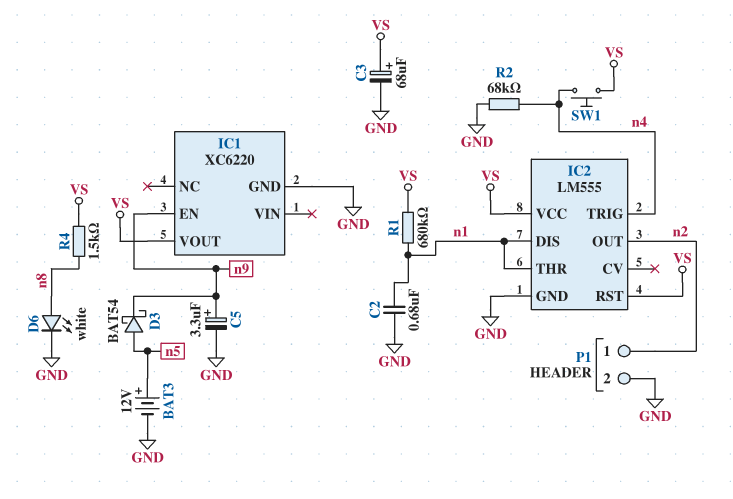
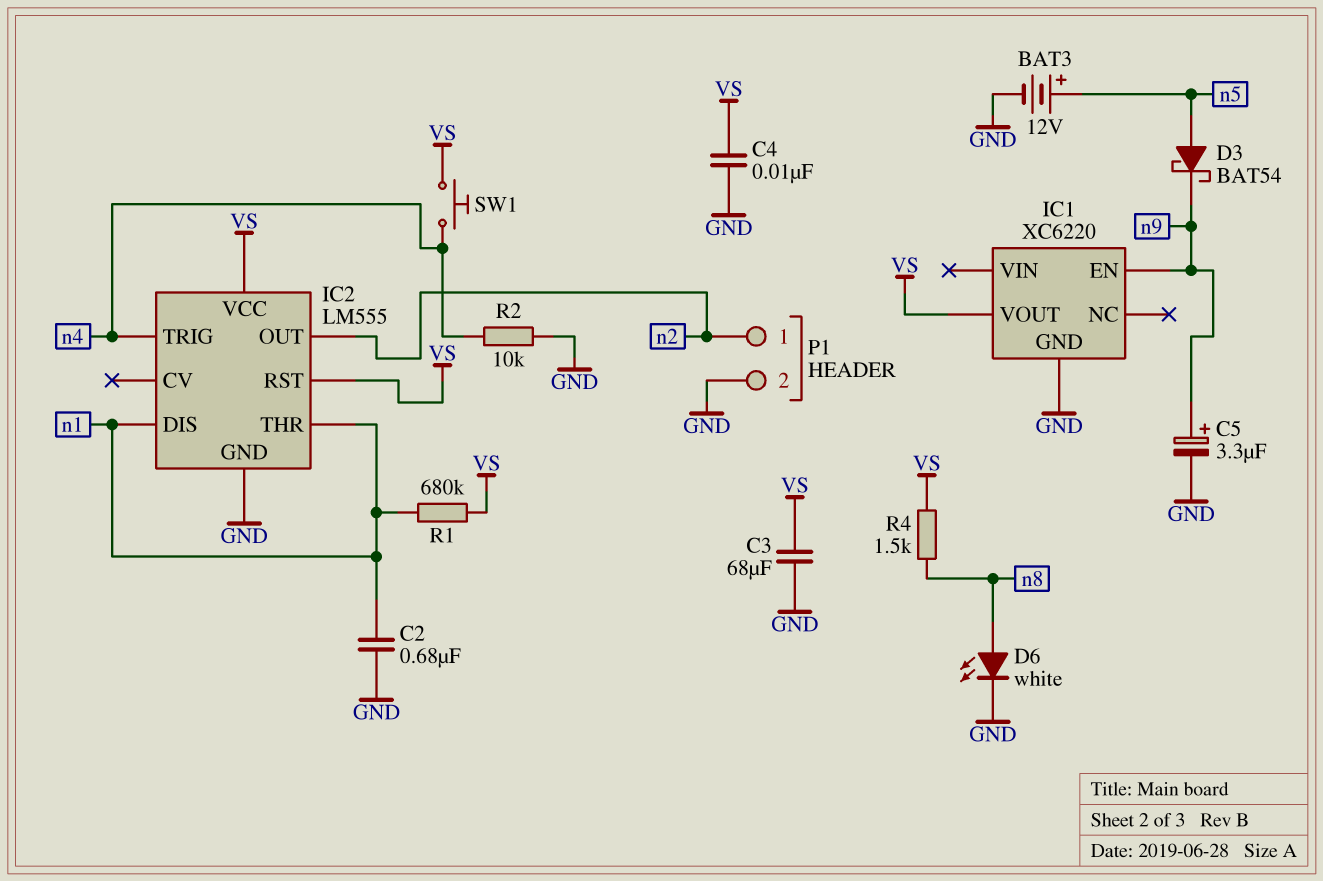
C3: 68uF (plus VS, minus GND) -> 68uF (GND, VS)
C4: none -> 10nF (GND, VS)
R2: 68k (GND, n4) -> 10k (GND, n4)

